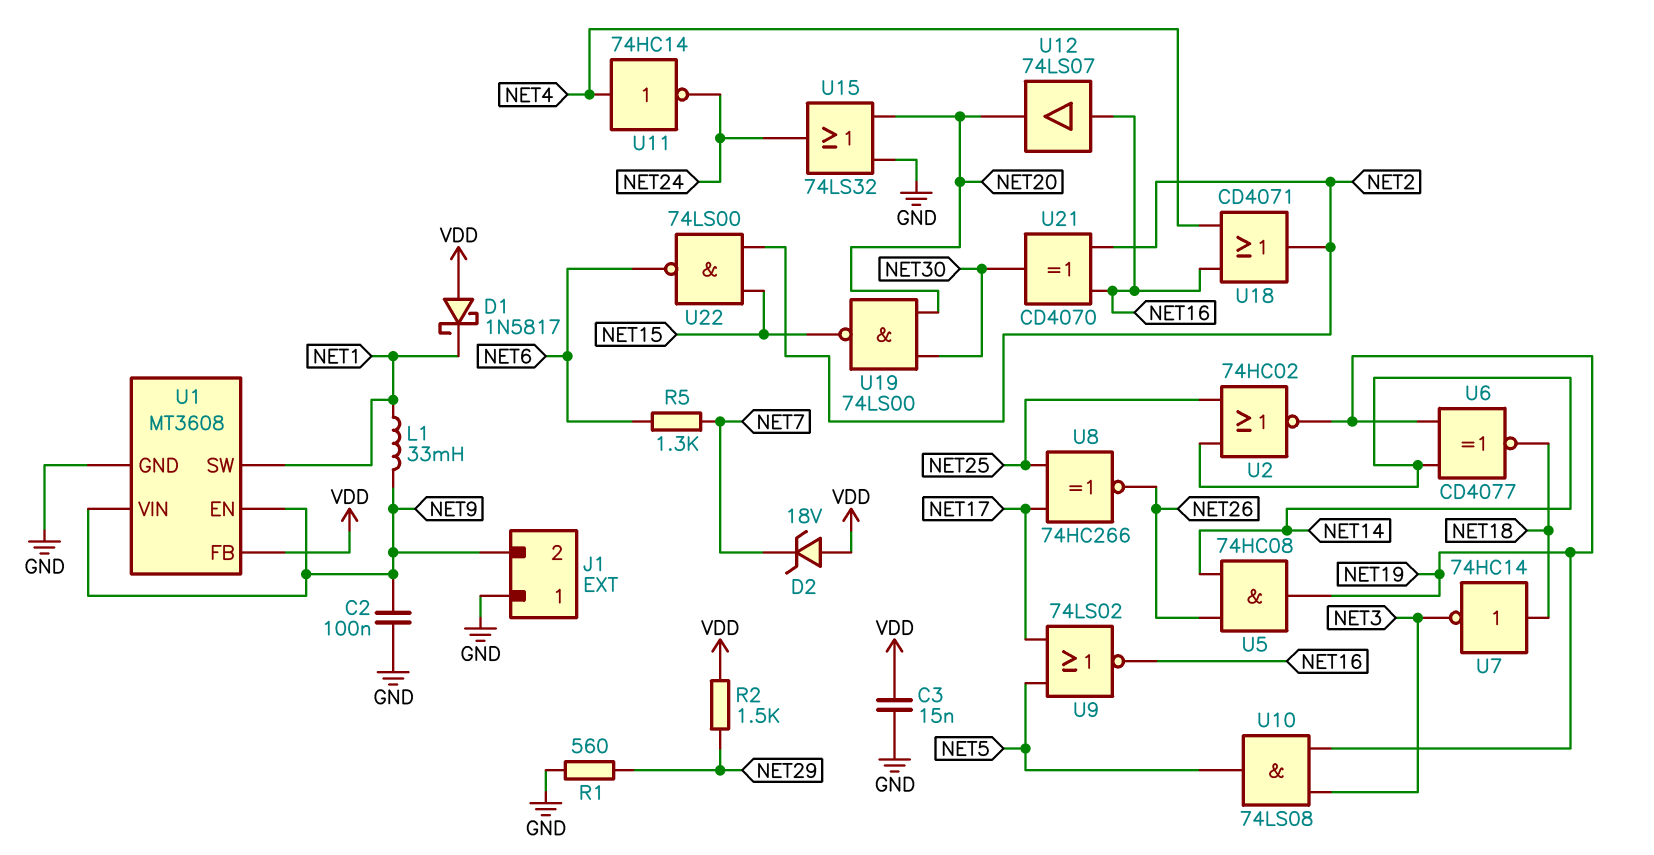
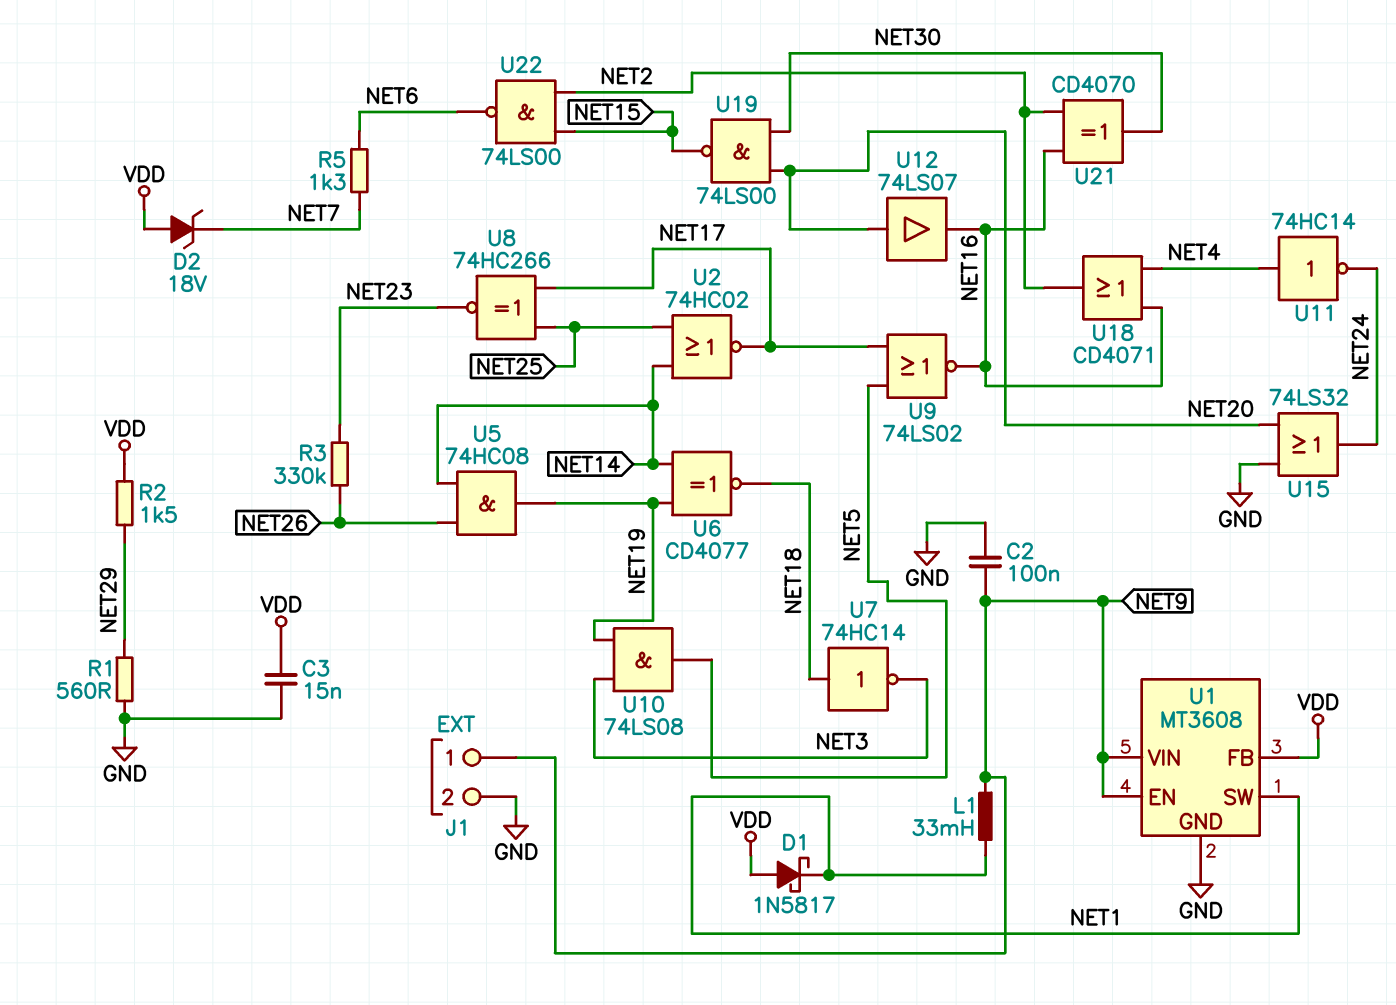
J1 pin 1: GND -> NET9
J1 pin 2: NET9 -> GND
R3: none -> 330k (NET23, NET26)
U2: NOR 74HC02 (in NET14, in NET25, out NET19) -> NOR 74HC02 (in NET14, in NET25, out NET17)
U8: XNOR 74HC266 (in NET17, in NET25, out NET26) -> XNOR 74HC266 (in NET17, in NET25, out NET23)
U12: buffer 74LS07 (in NET16, out NET20) -> buffer 74LS07 (in NET20, out NET16)

